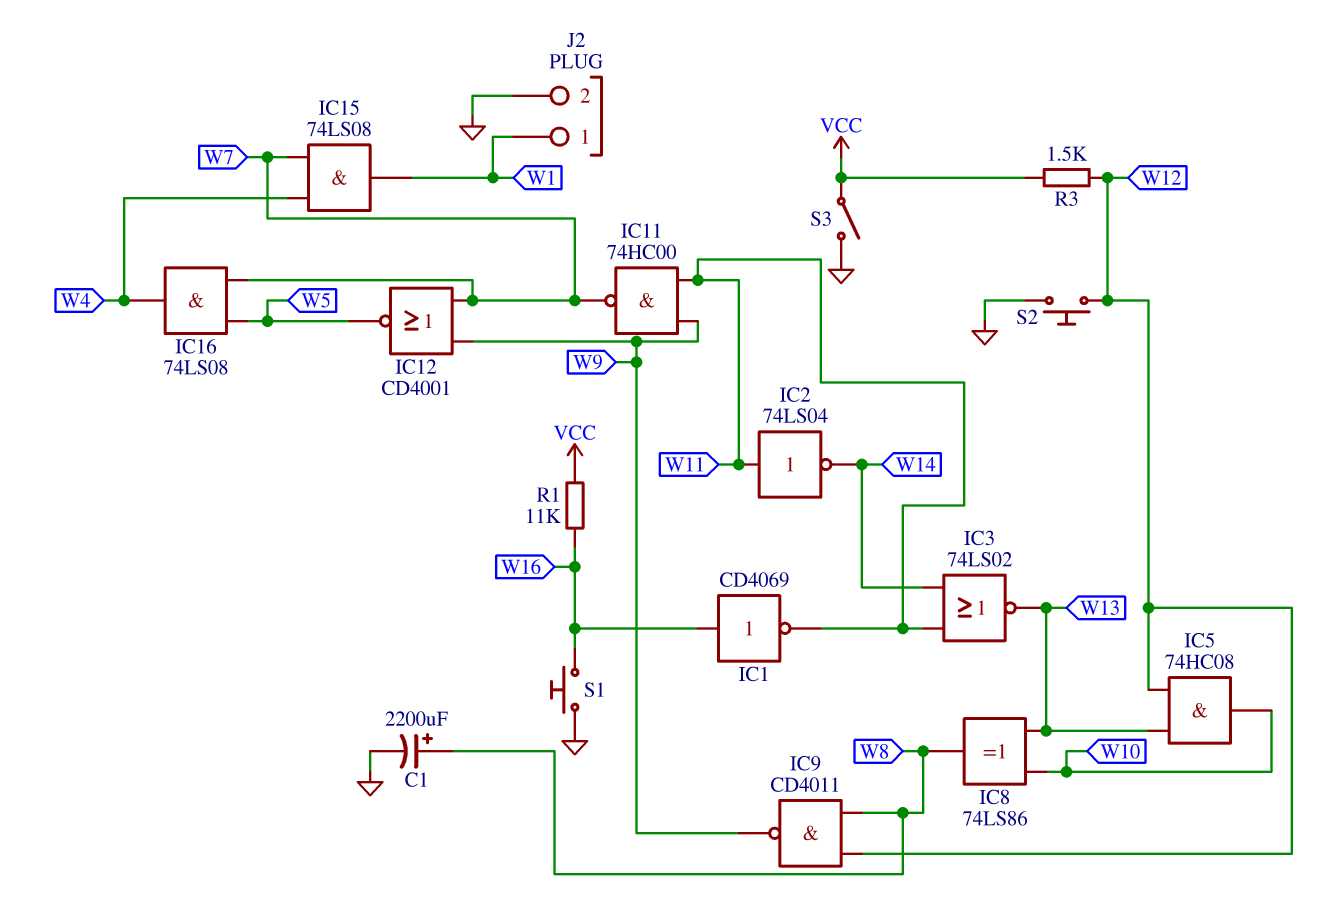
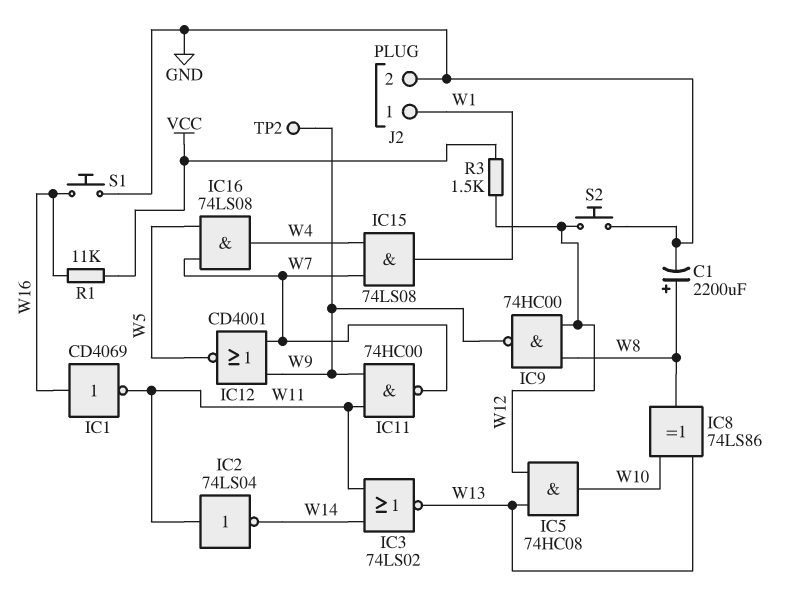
IC9: NAND CD4011 (in W8, in W12, out W9) -> NAND 74HC00 (in W8, in W12, out W9)
S3: switch (GND, VCC) -> none
TP2: none -> test point (W9)

